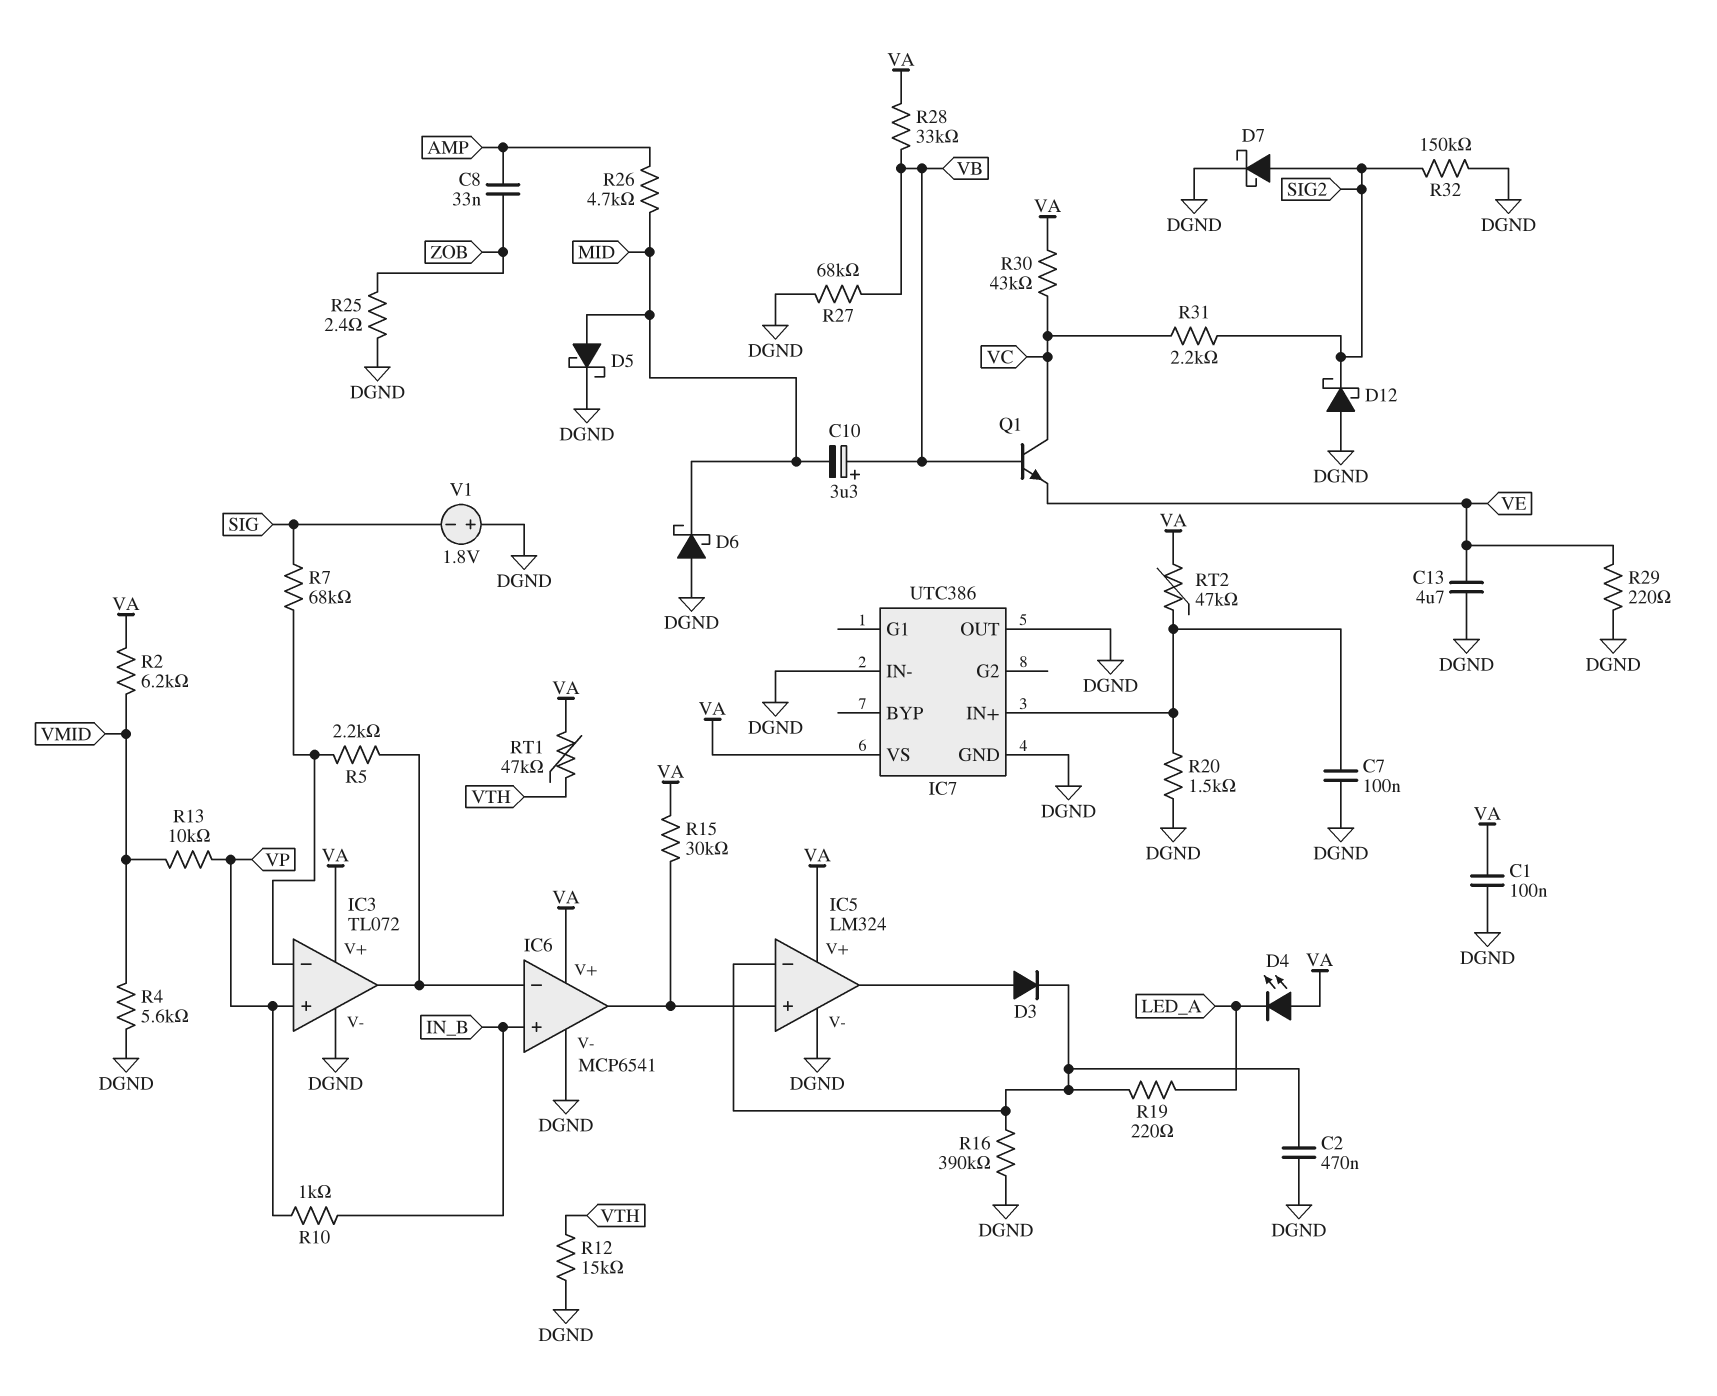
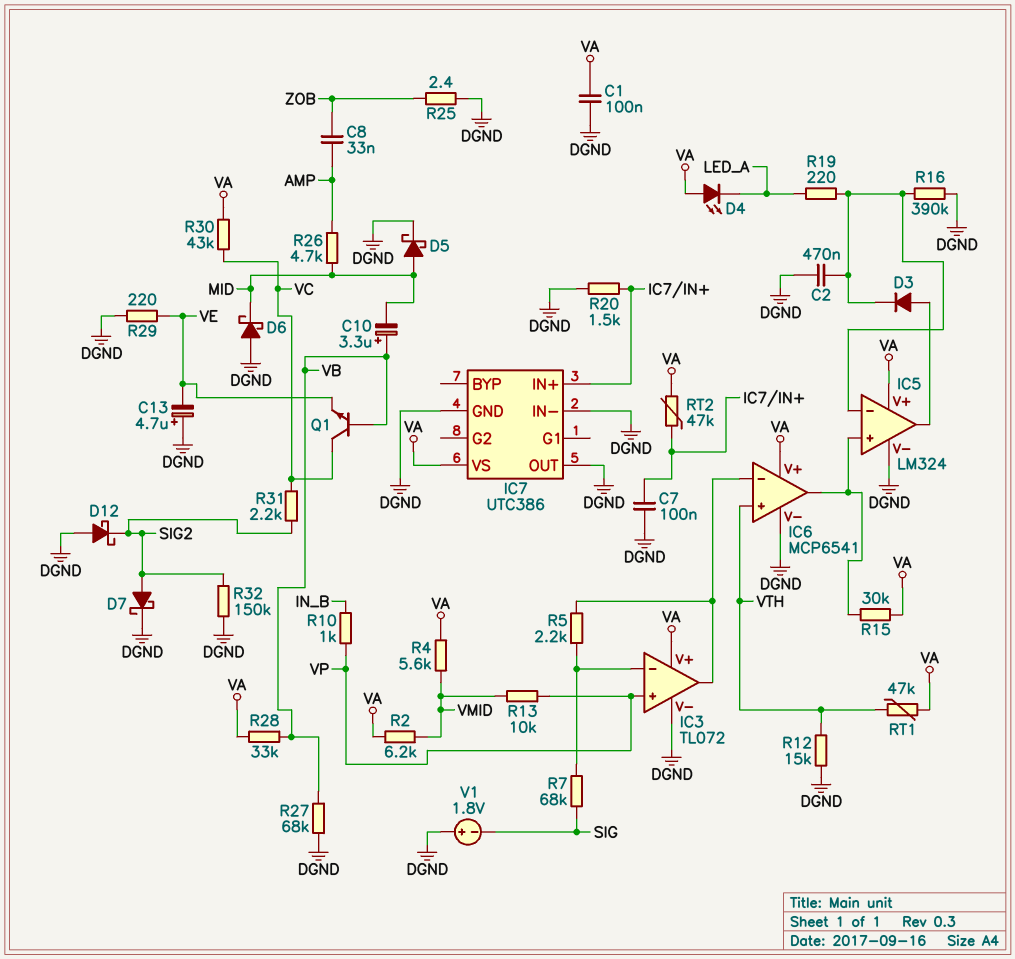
C13: 4.7uF (DGND, VE) -> 4.7uF (plus DGND, minus VE)
IC6 pin in+: IN_B -> VTH
R4: 5.6k (DGND, VMID) -> 5.6k (VA, VMID)

